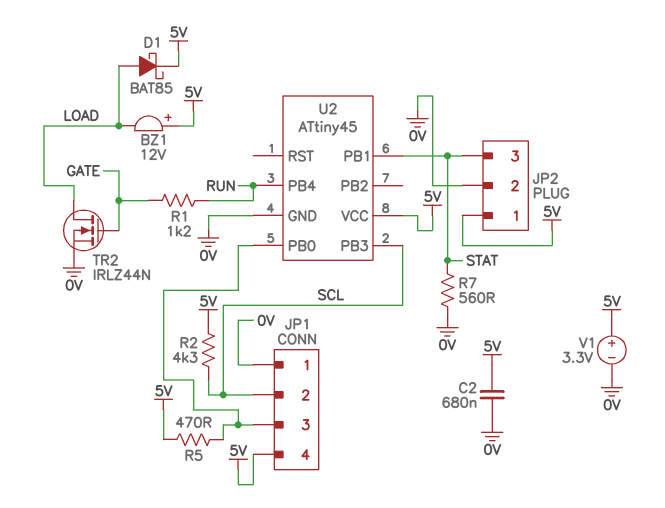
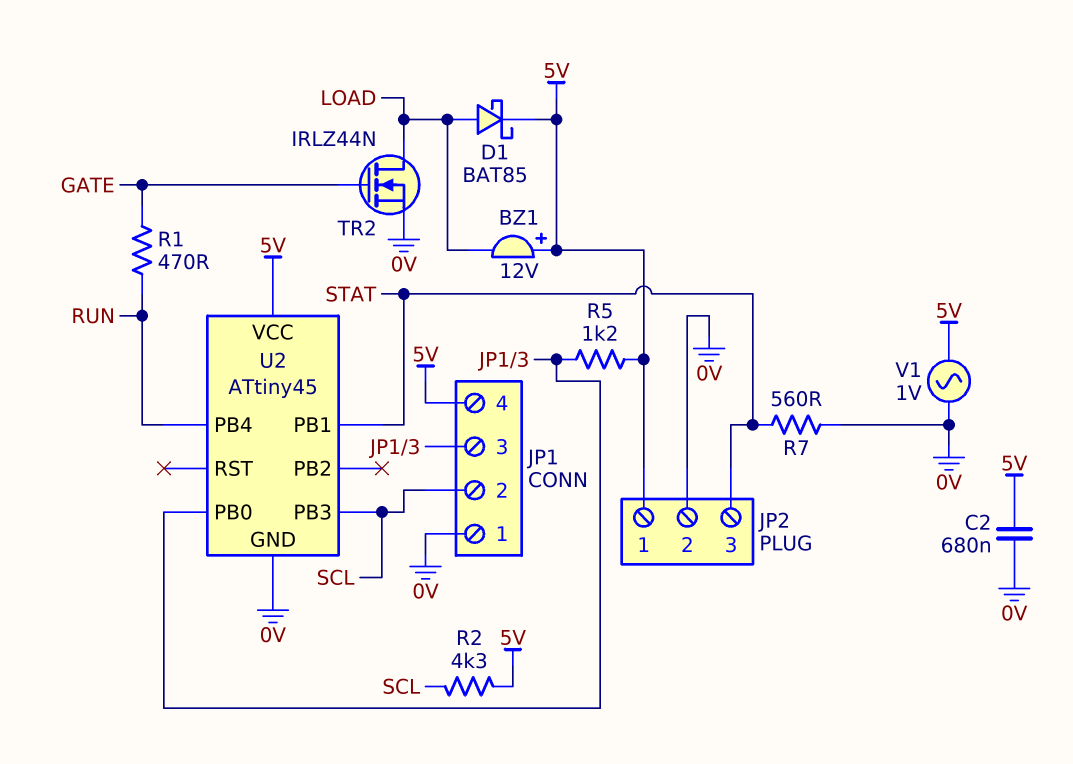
R1: 1.2k (GATE, RUN) -> 470 (GATE, RUN)
R5: 470 (5V, JP1/3) -> 1.2k (5V, JP1/3)
V1: 3.3V (plus 5V, minus 0V) -> AC 1V (0V, 5V)

